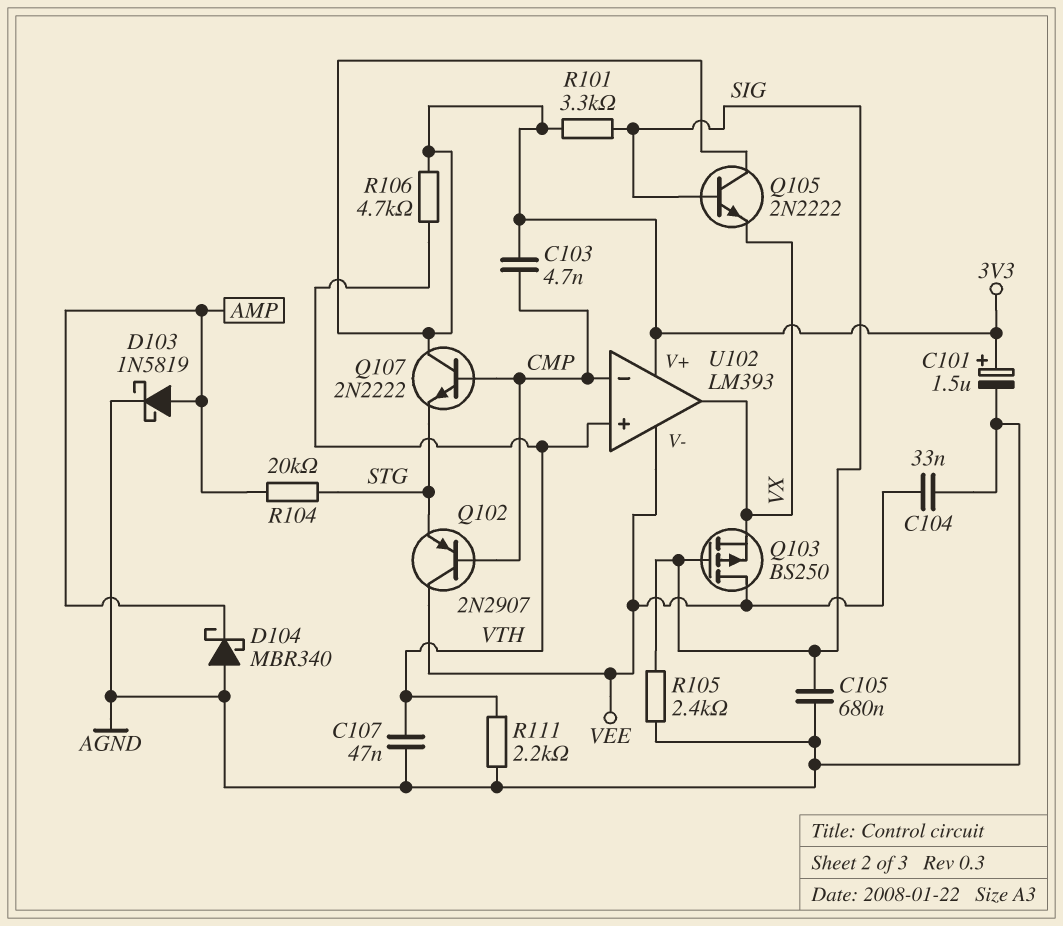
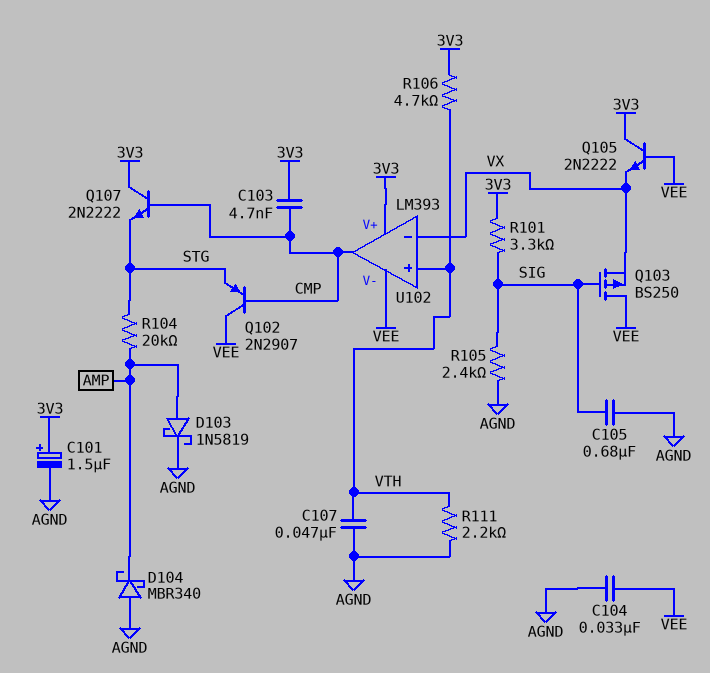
Q105: NPN 2N2222 (B SIG, C 3V3, E VX) -> NPN 2N2222 (B VEE, C 3V3, E VX)
U102 pin in-: CMP -> VX
U102 pin out: VX -> CMP

